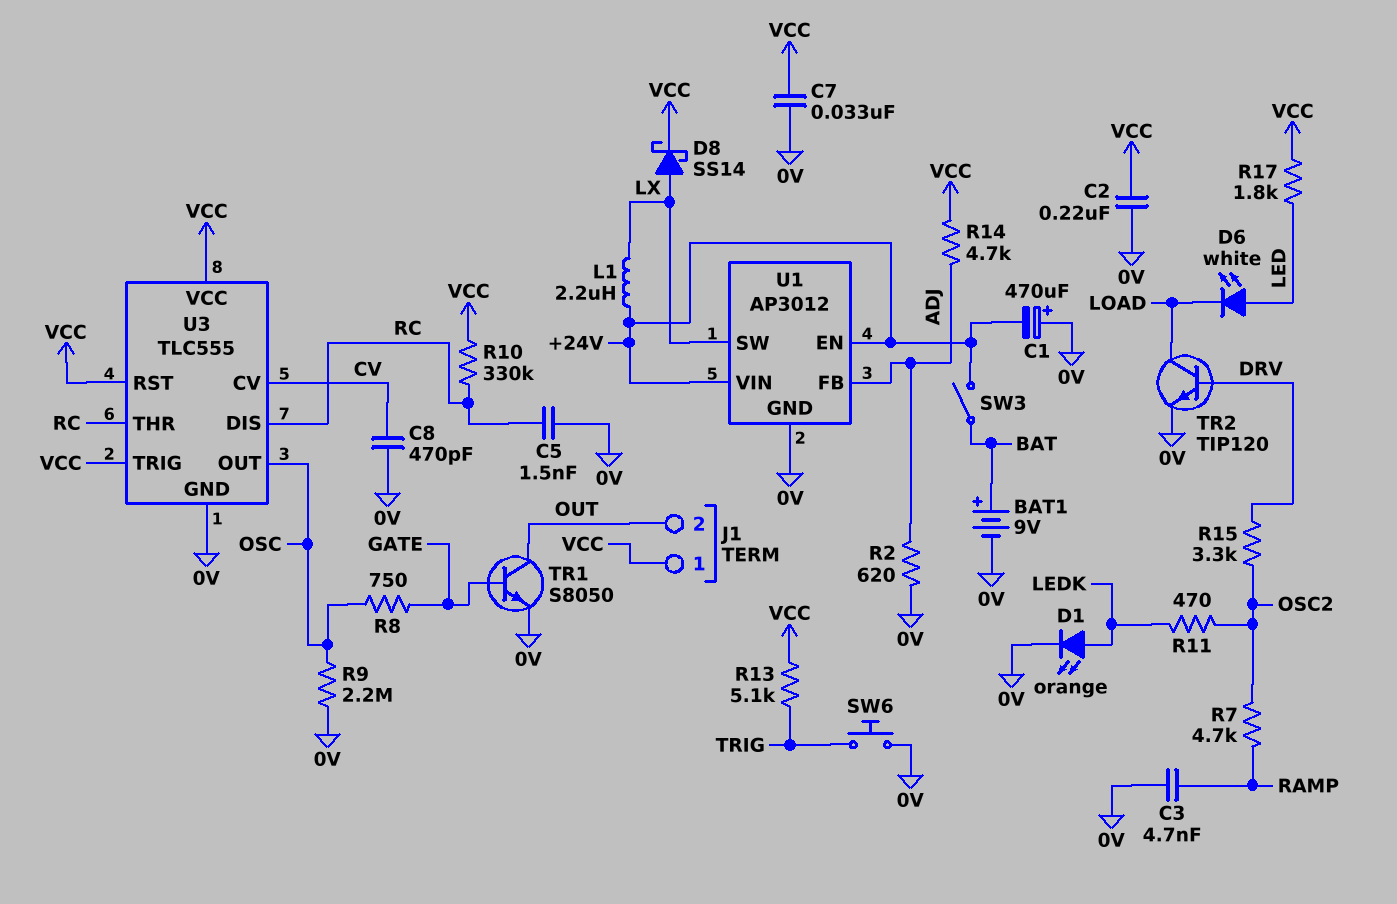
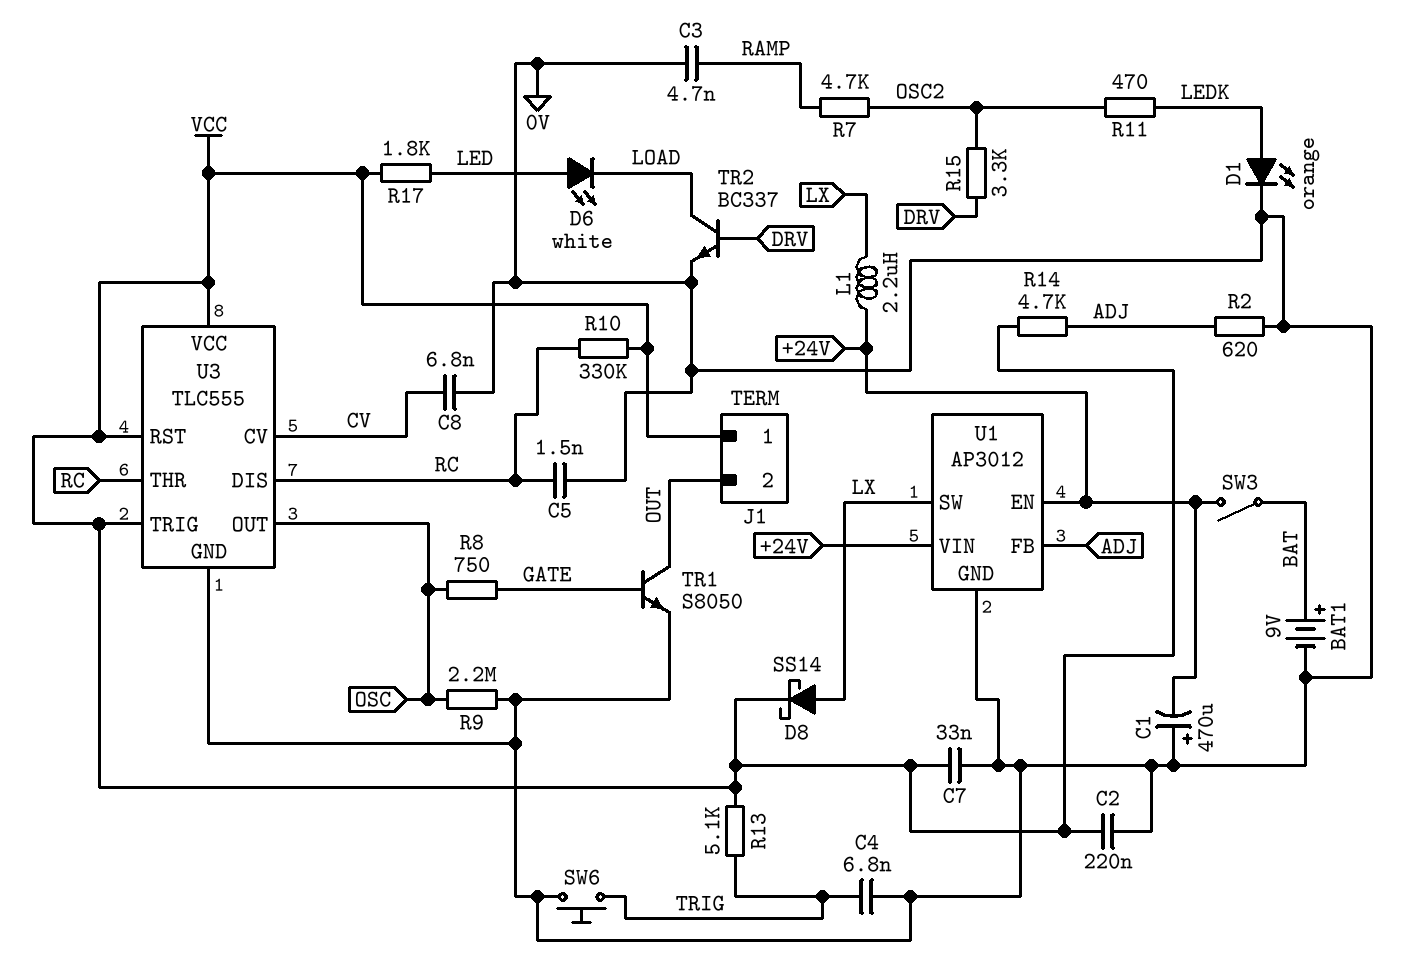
C4: none -> 6.8nF (0V, TRIG)
C8: 470pF (0V, CV) -> 6.8nF (0V, CV)
TR2: NPN TIP120 (B DRV, C LOAD, E 0V) -> NPN BC337 (B DRV, C LOAD, E 0V)

